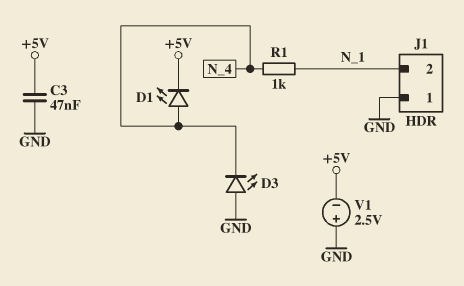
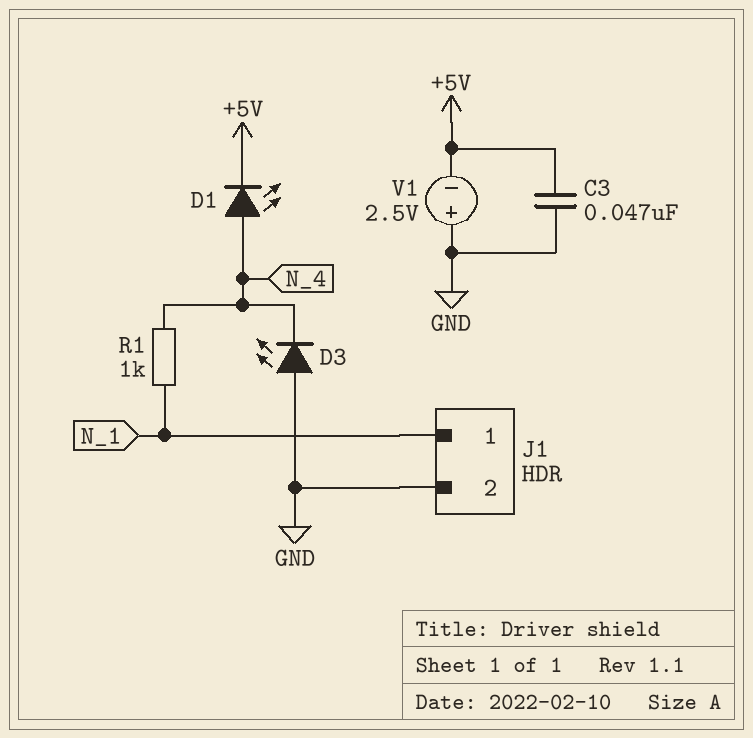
J1 pin 1: GND -> N_1
J1 pin 2: N_1 -> GND

